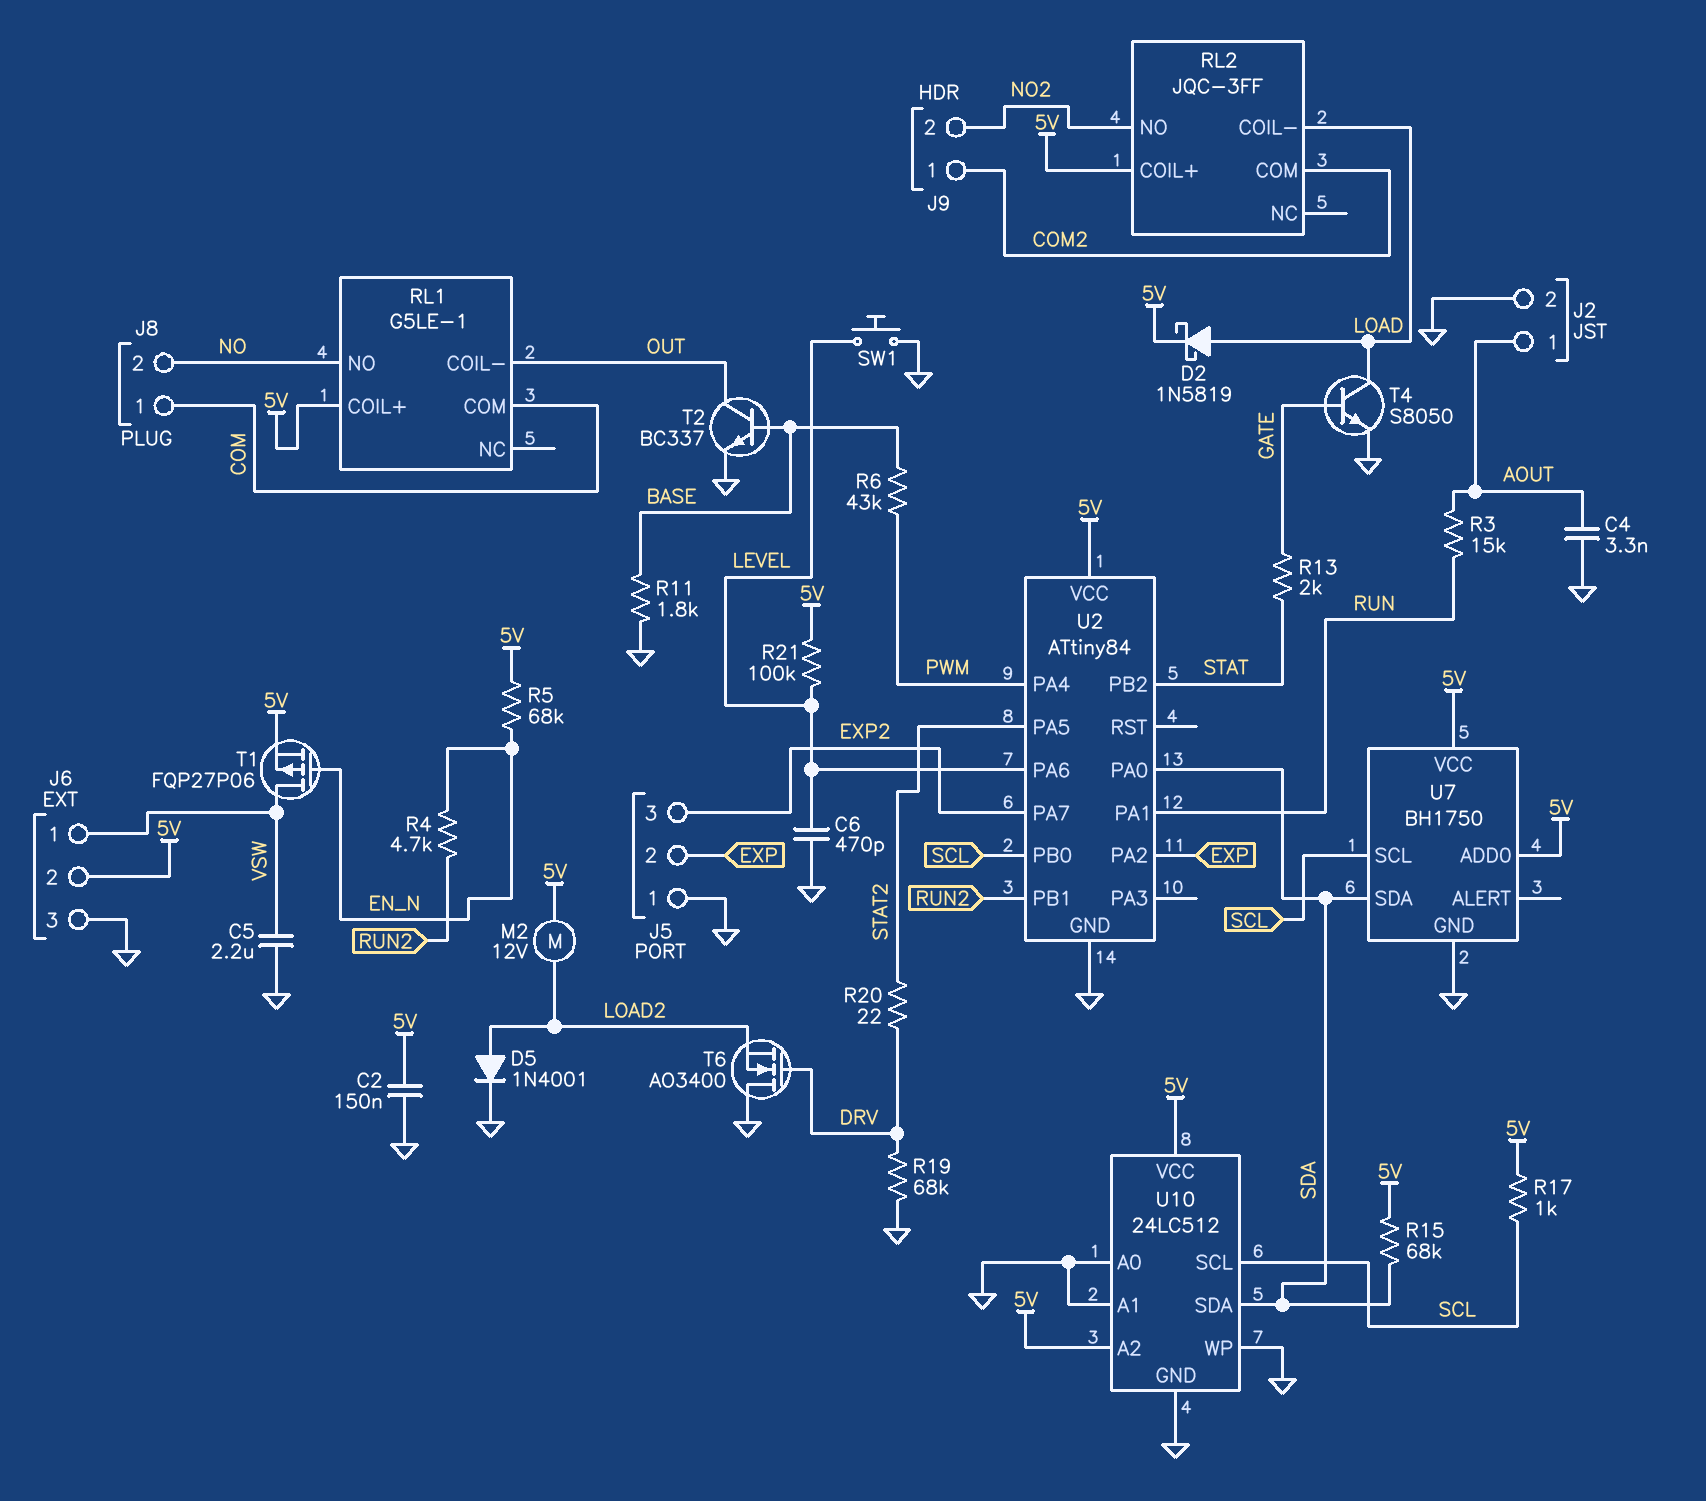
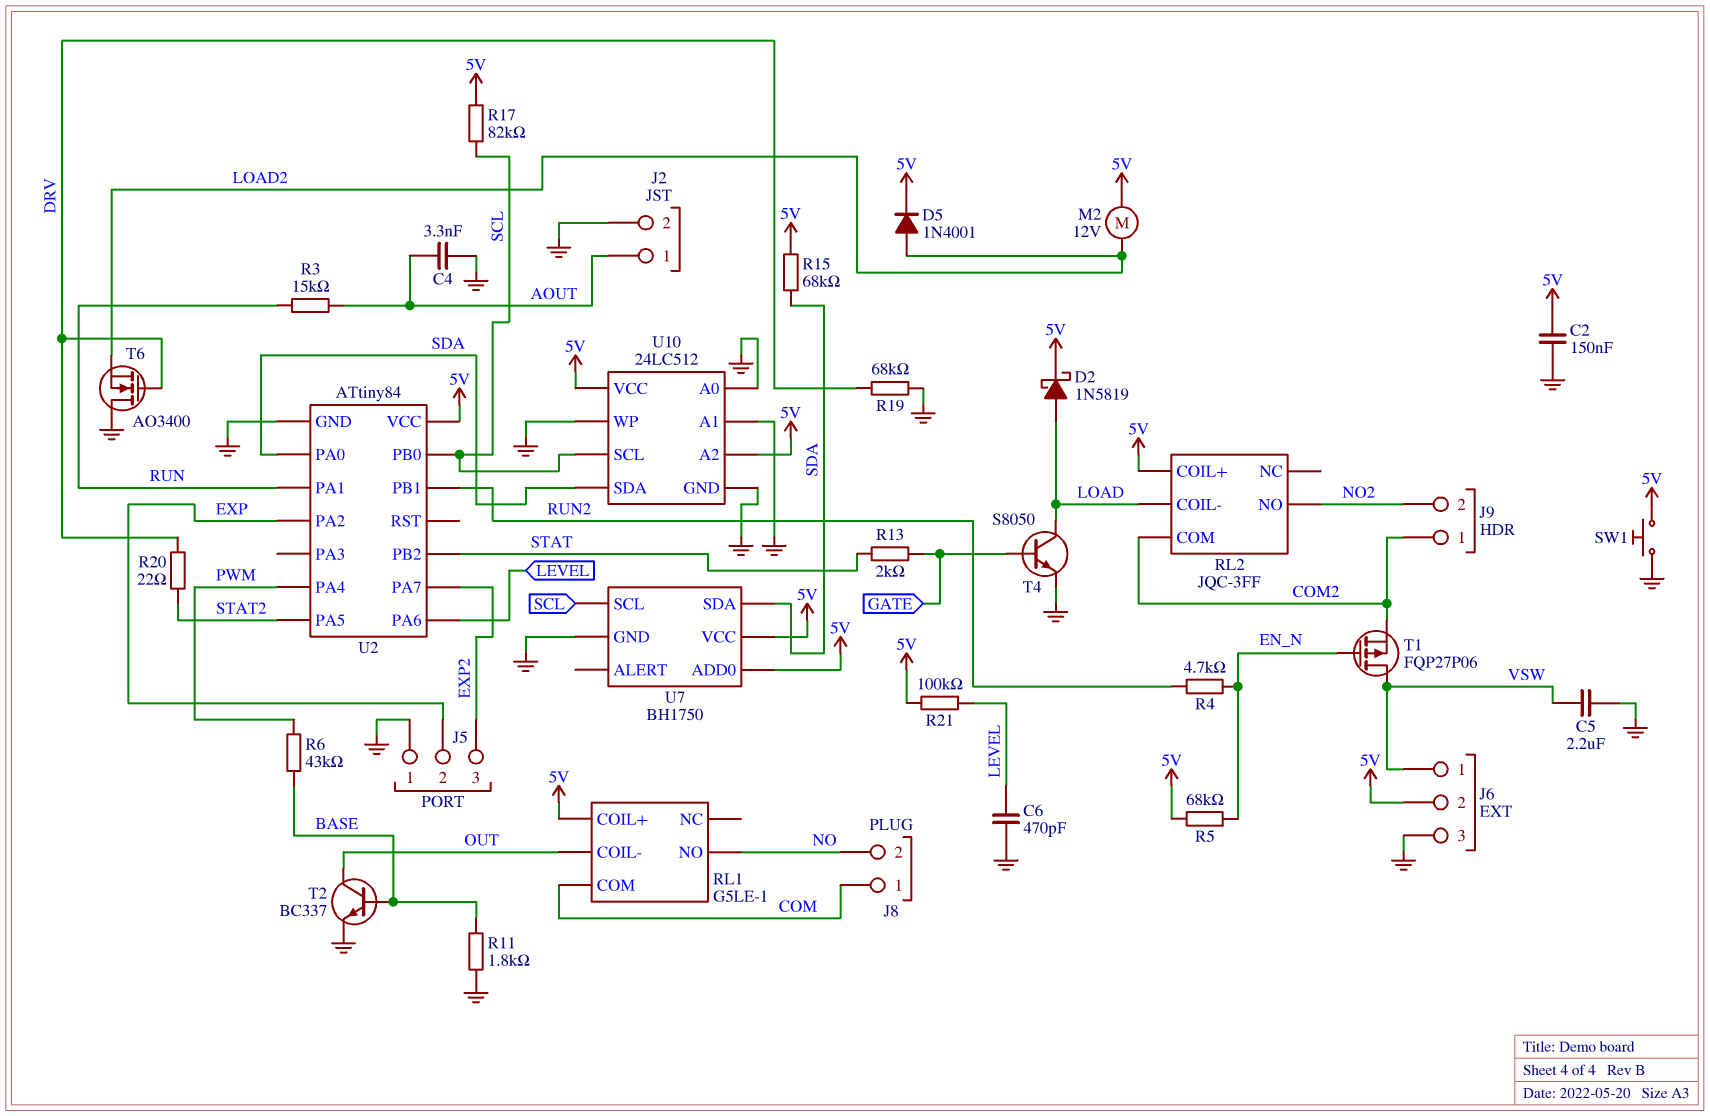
D5: diode 1N4001 (A LOAD2, K GND) -> diode 1N4001 (A LOAD2, K 5V)
R17: 1k (5V, SCL) -> 82k (5V, SCL)
SW1: button (GND, LEVEL) -> button (5V, GND)
T1: PMOS FQP27P06 (G EN_N, D VSW, S 5V) -> PMOS FQP27P06 (G EN_N, D VSW, S COM2)

